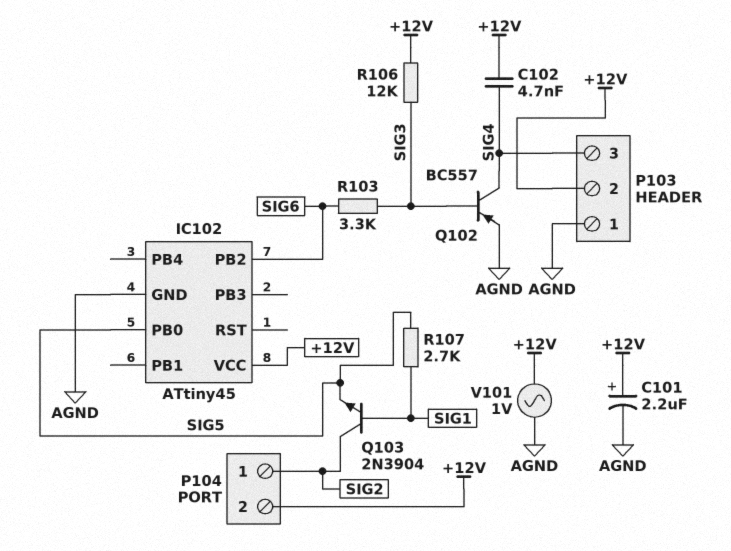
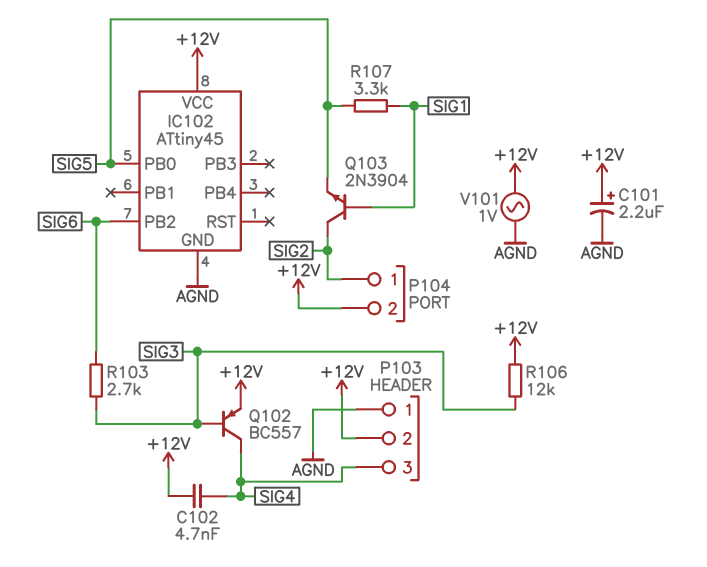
Q102: PNP BC557 (B SIG3, C SIG4, E AGND) -> PNP BC557 (B SIG3, C SIG4, E +12V)
R103: 3.3k (SIG3, SIG6) -> 2.7k (SIG3, SIG6)
R107: 2.7k (SIG1, SIG5) -> 3.3k (SIG1, SIG5)

